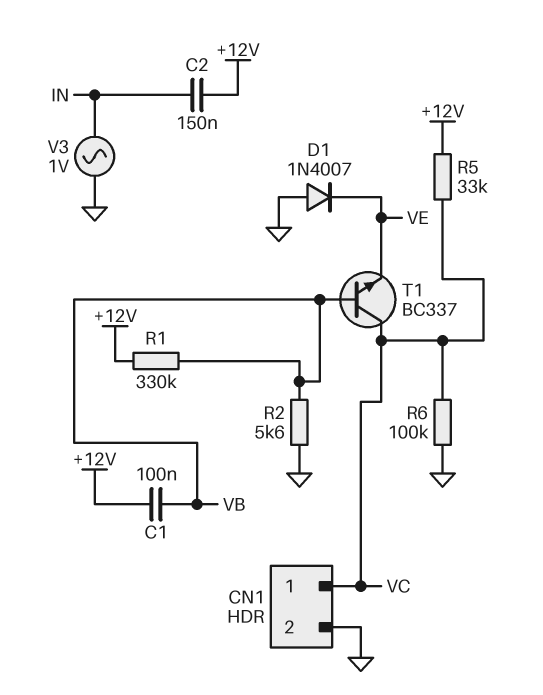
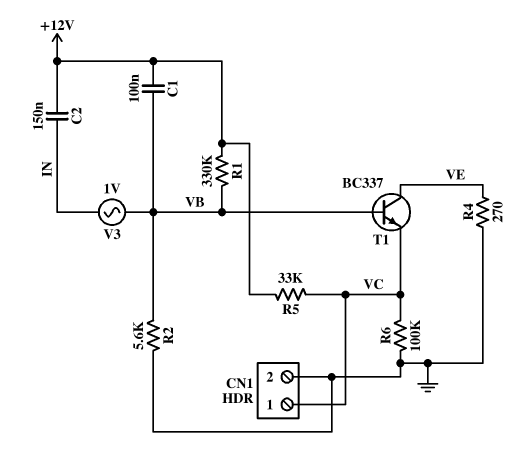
D1: diode 1N4007 (A GND, K VE) -> none
R4: none -> 270 (GND, VE)
T1: NPN BC337 (B VB, C VC, E VE) -> NPN BC337 (B VB, C VE, E VC)
V3: AC 1V (GND, IN) -> AC 1V (IN, VB)

